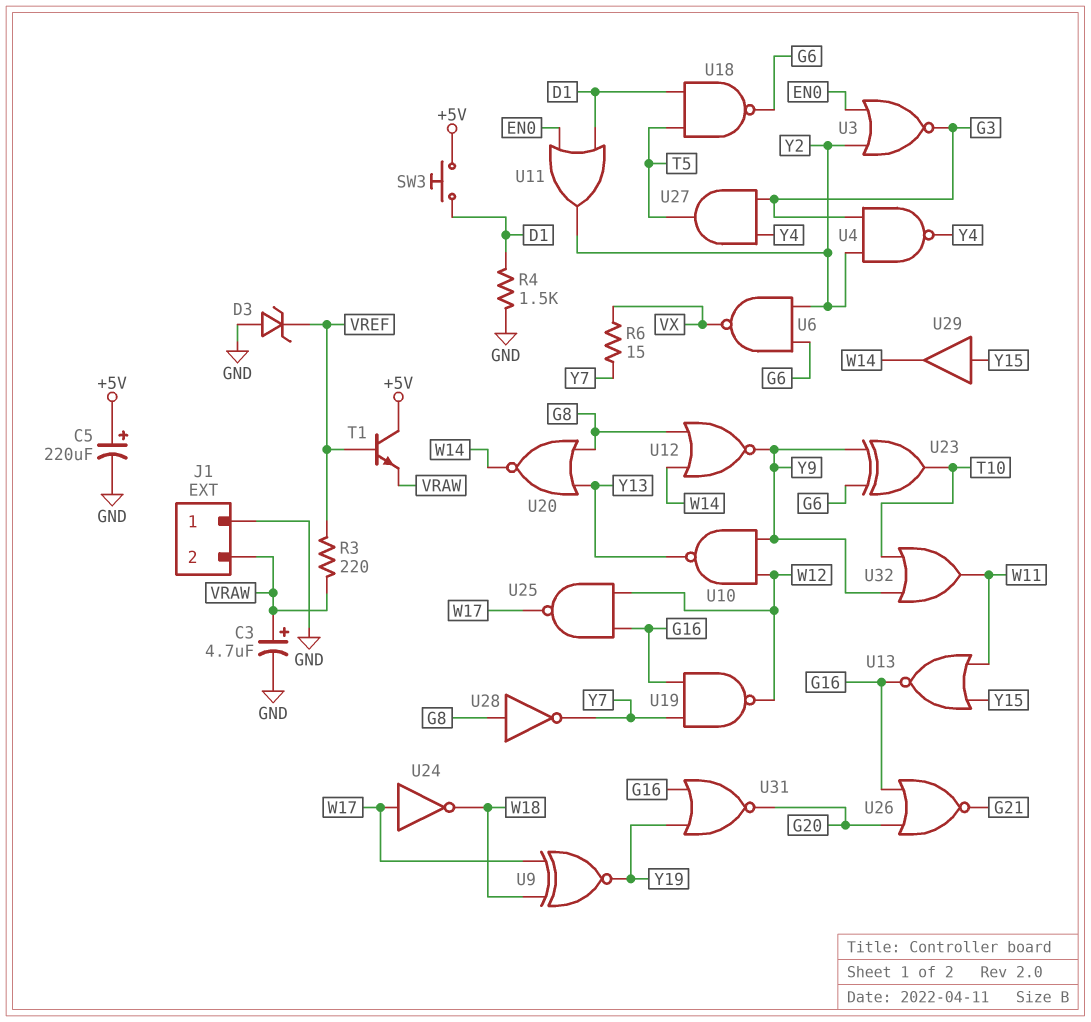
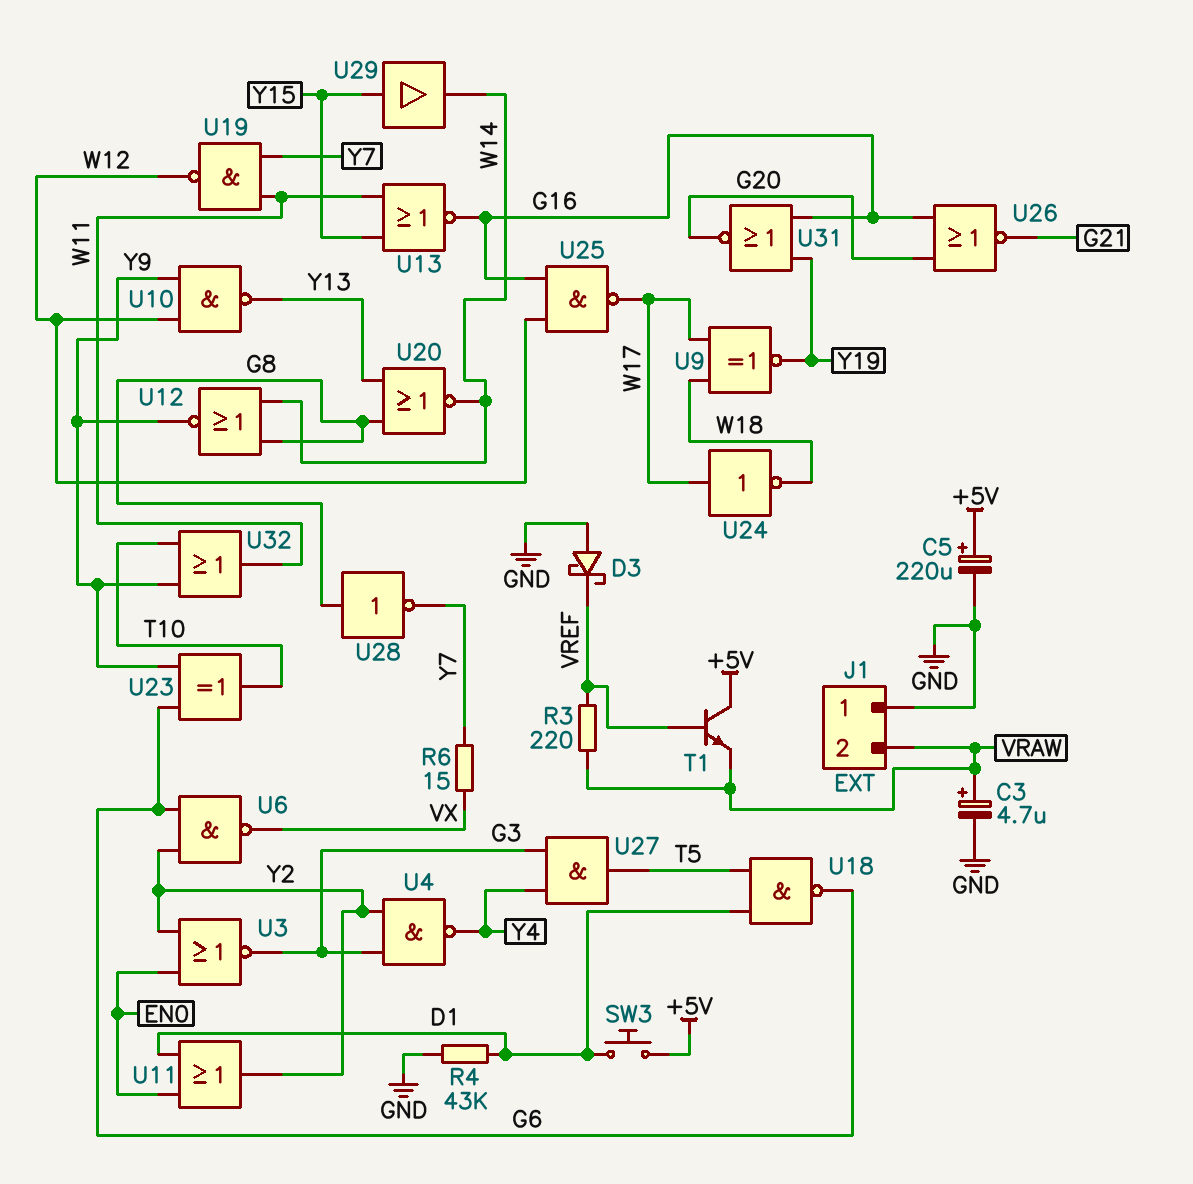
D3: zener (A GND, K VREF) -> schottky (A GND, K VREF)
R4: 1.5k (D1, GND) -> 43k (D1, GND)
U19: NAND (in G16, in Y7, out W12) -> NAND (in W11, in Y7, out W12)

